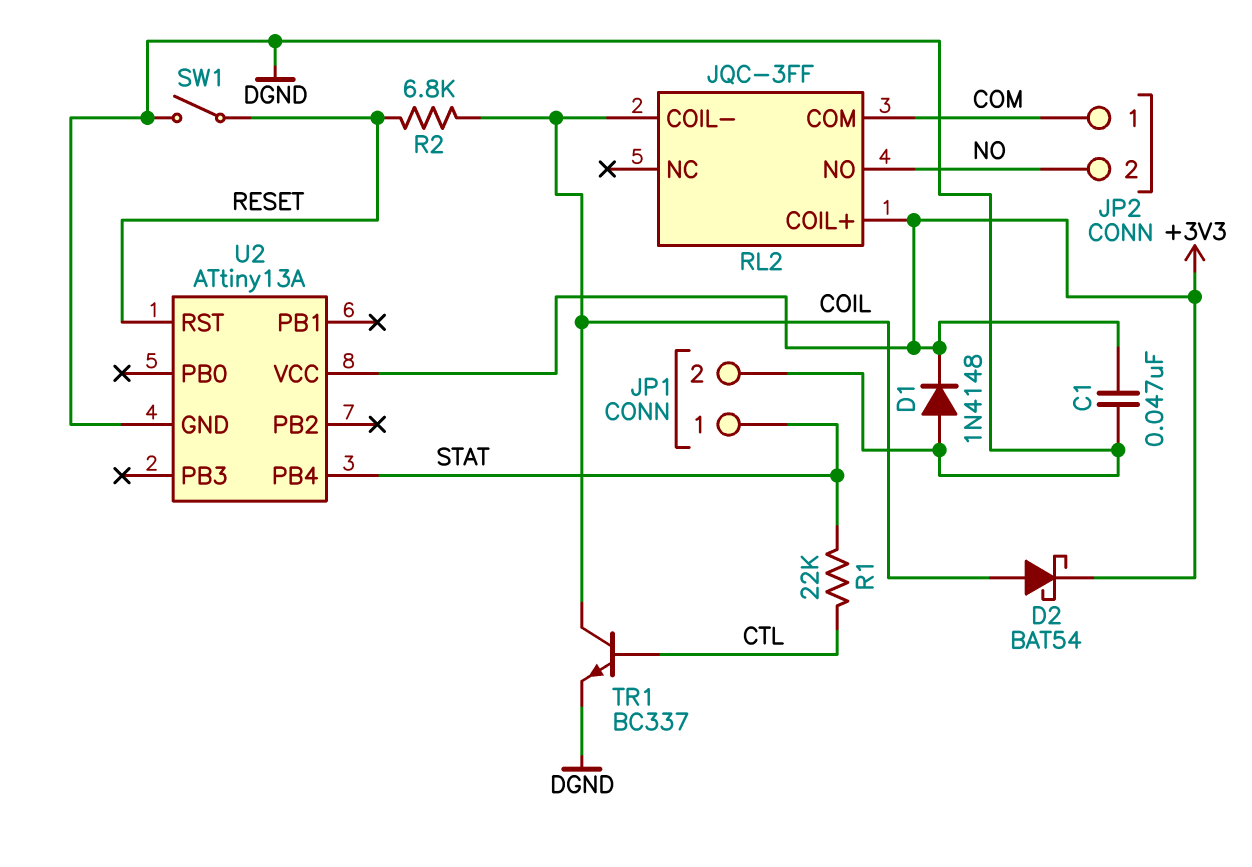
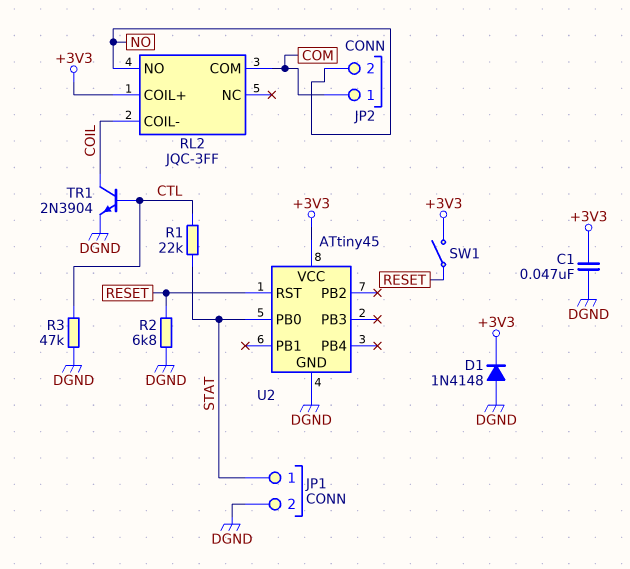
D2: schottky BAT54 (A COIL, K +3V3) -> none
R2: 6.8k (COIL, RESET) -> 6.8k (DGND, RESET)
R3: none -> 47k (CTL, DGND)
SW1: switch (DGND, RESET) -> switch (+3V3, RESET)
TR1: NPN BC337 (B CTL, C COIL, E DGND) -> NPN 2N3904 (B CTL, C COIL, E DGND)
U2: ATtiny13A -> ATtiny45
U2 pin PB0: none -> STAT
U2 pin PB4: STAT -> none

